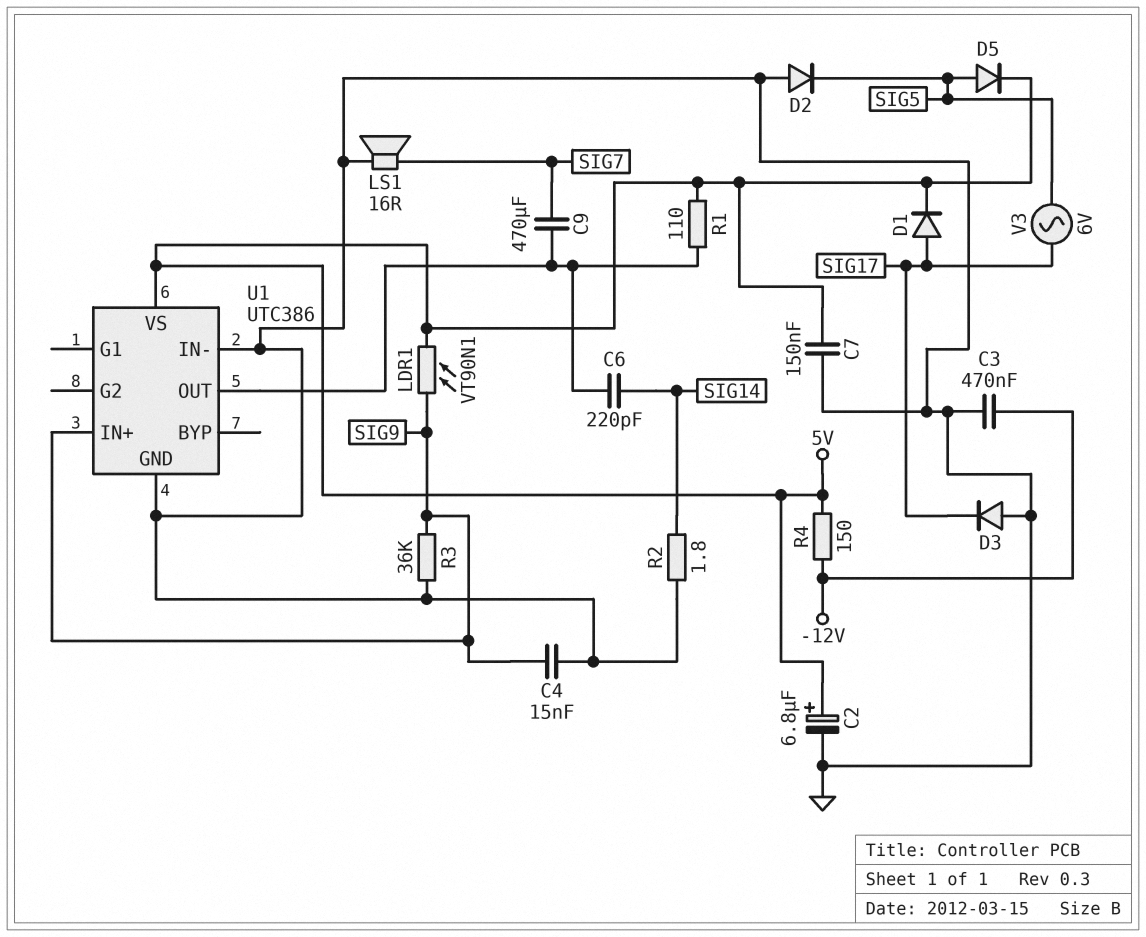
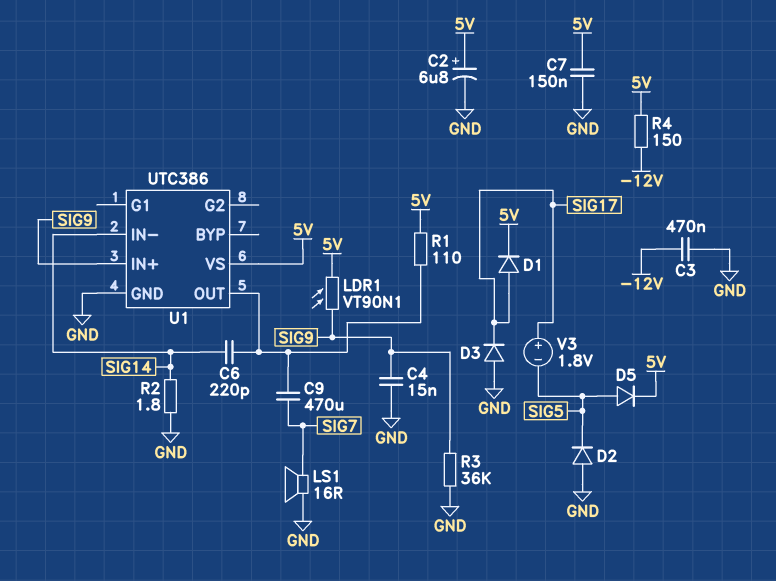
U1 pin IN-: GND -> SIG14
V3: AC 6V (SIG5, SIG17) -> 1.8V (plus SIG17, minus SIG5)

